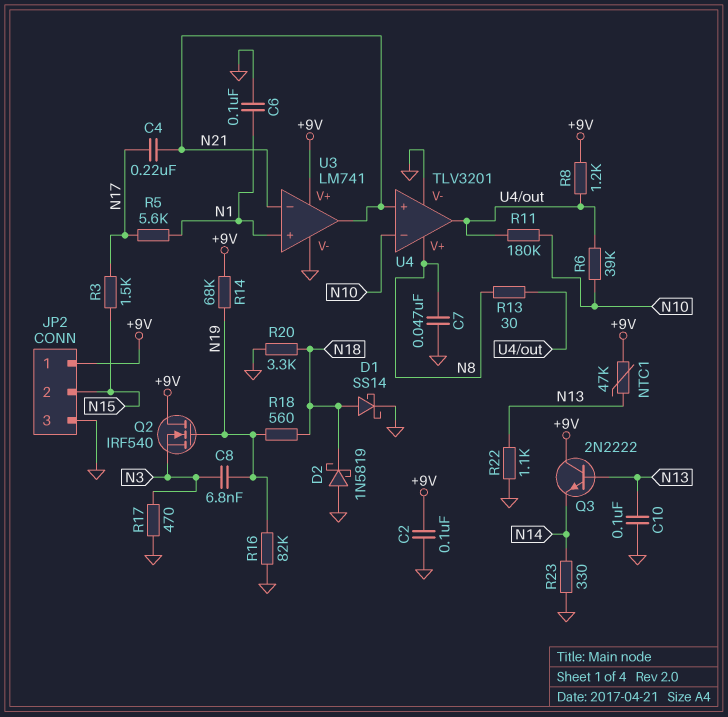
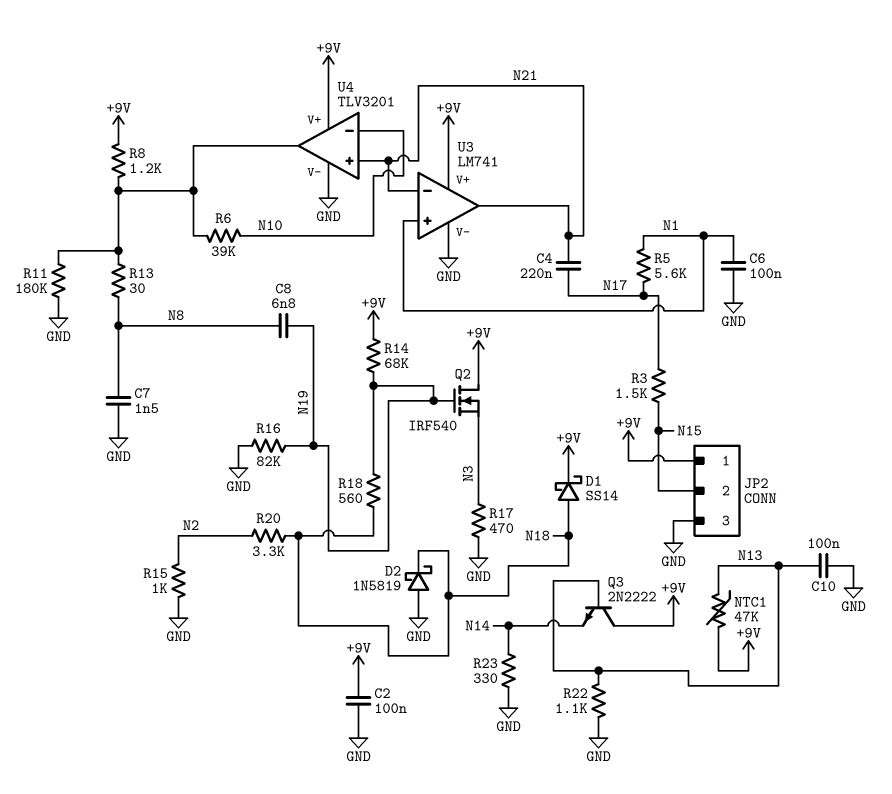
C7: 47nF (GND, N8) -> 1.5nF (GND, N8)
C8: 6.8nF (N3, N19) -> 6.8nF (N8, N19)
D1: schottky SS14 (A N18, K GND) -> schottky SS14 (A N18, K +9V)
R11: 180k (N10, U4/out) -> 180k (GND, U4/out)
R15: none -> 1k (GND, N2)
R20: 3.3k (GND, N18) -> 3.3k (N2, N18)
U4 pin V+: N8 -> +9V

